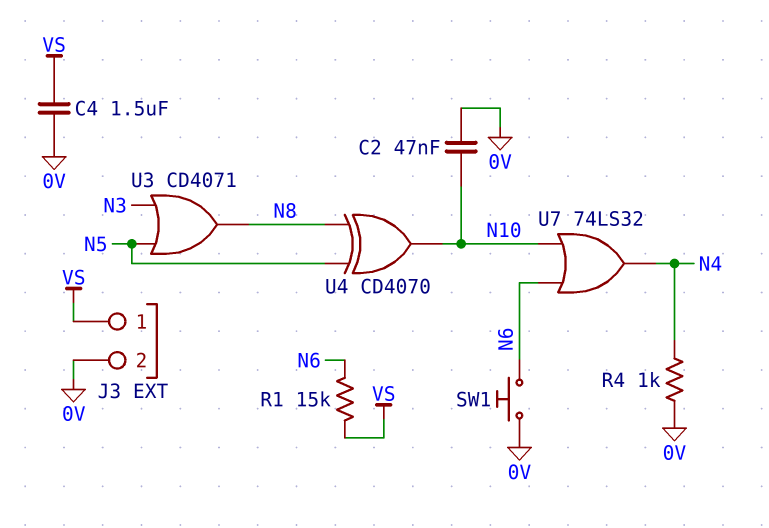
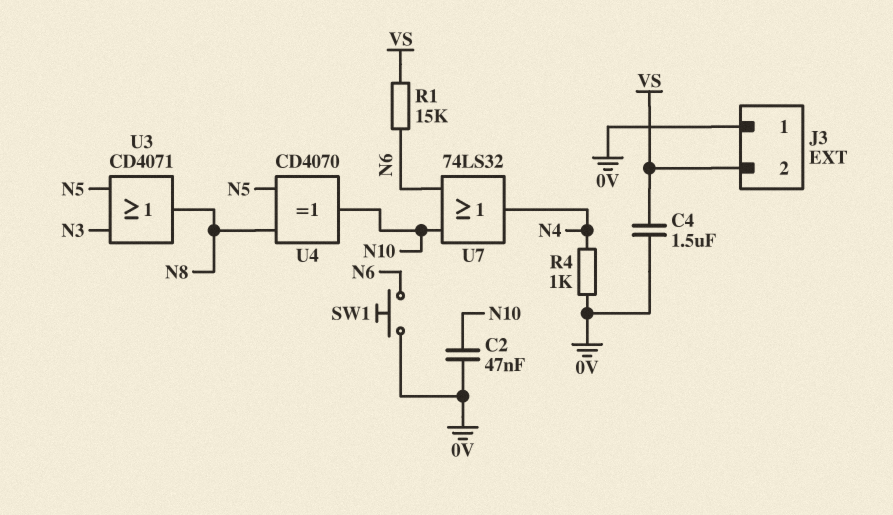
J3 pin 1: VS -> 0V
J3 pin 2: 0V -> VS

